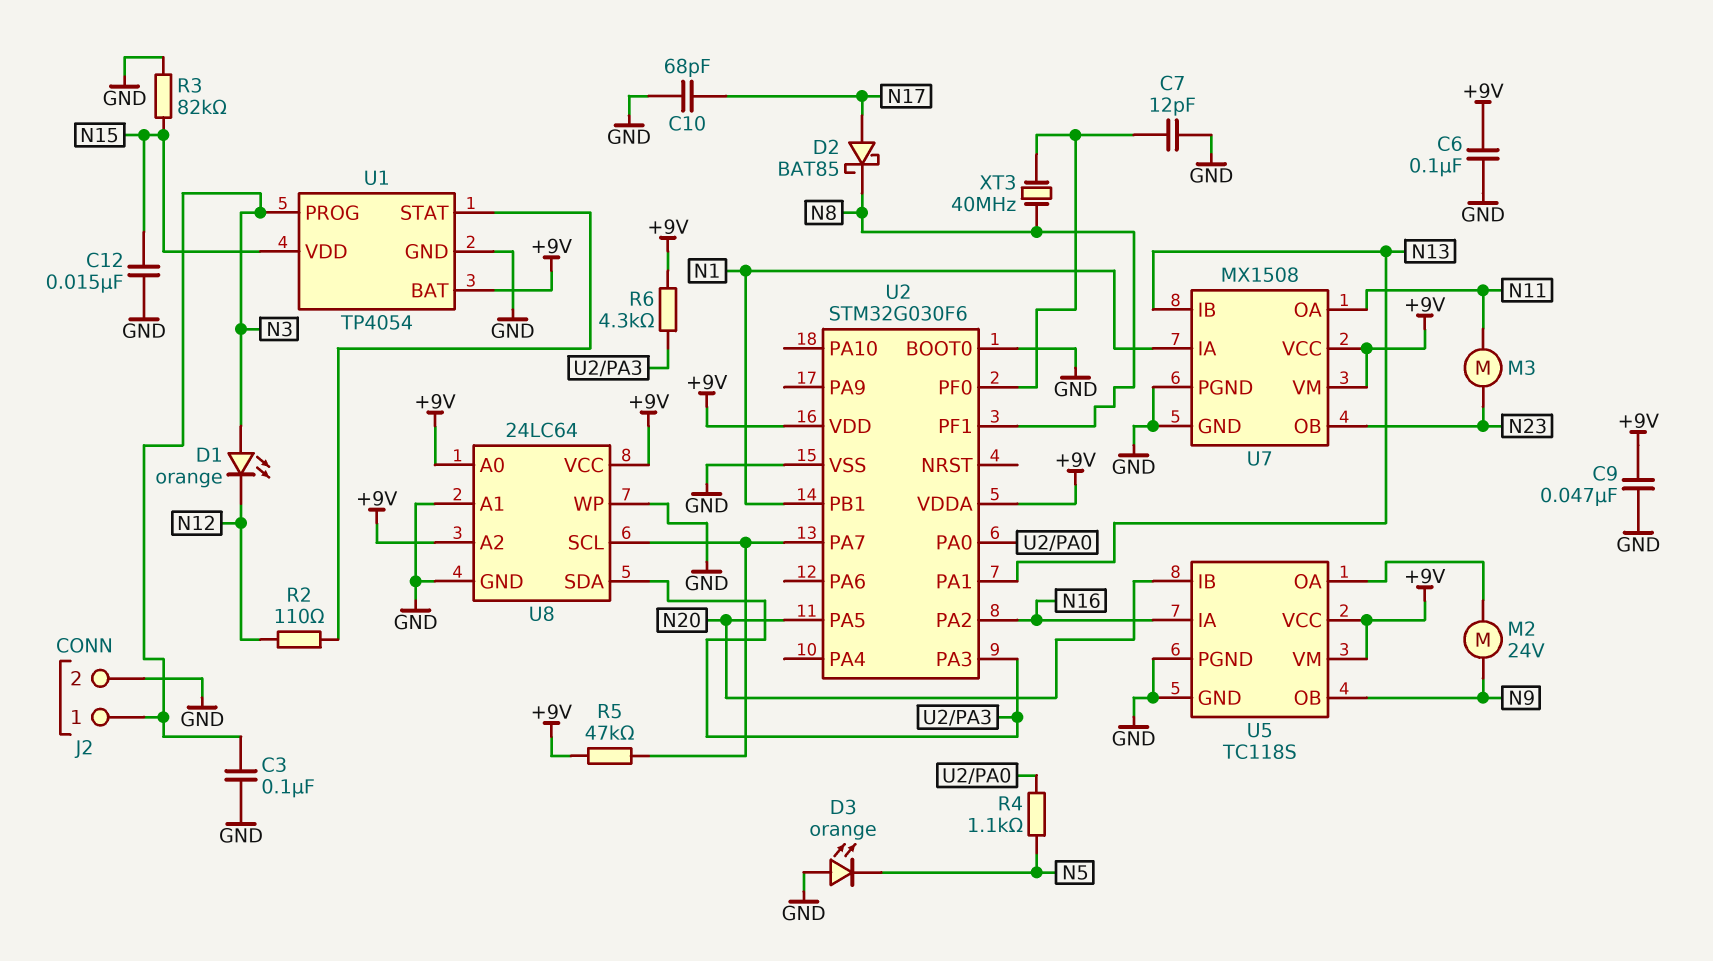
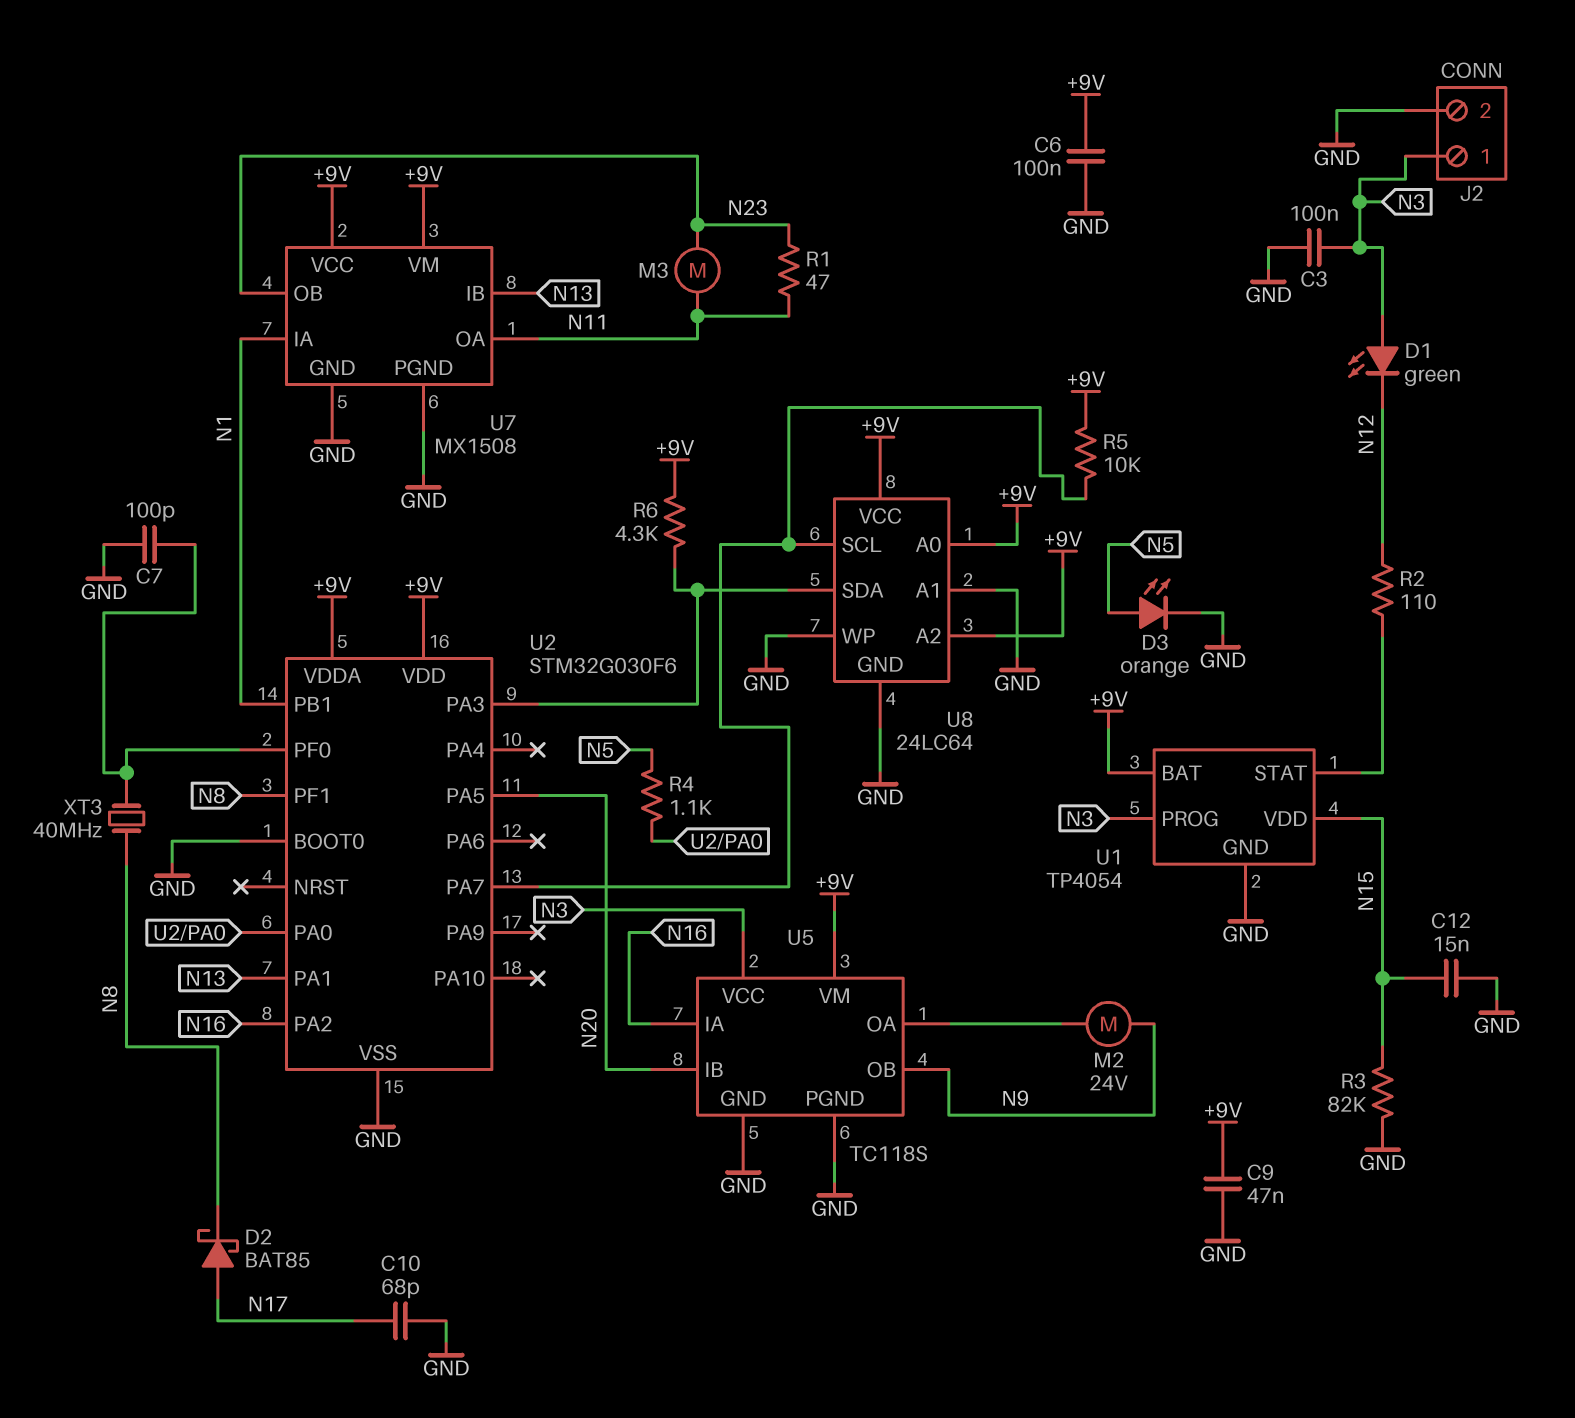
C7: 12pF (GND, U2/PF0) -> 100pF (GND, U2/PF0)
D1: LED orange (A N3, K N12) -> LED green (A N3, K N12)
D3: LED orange (A GND, K N5) -> LED orange (A N5, K GND)
R1: none -> 47 (N11, N23)
R5: 47k (+9V, U2/PA7) -> 10k (+9V, U2/PA7)
U5 pin VCC: +9V -> N3

